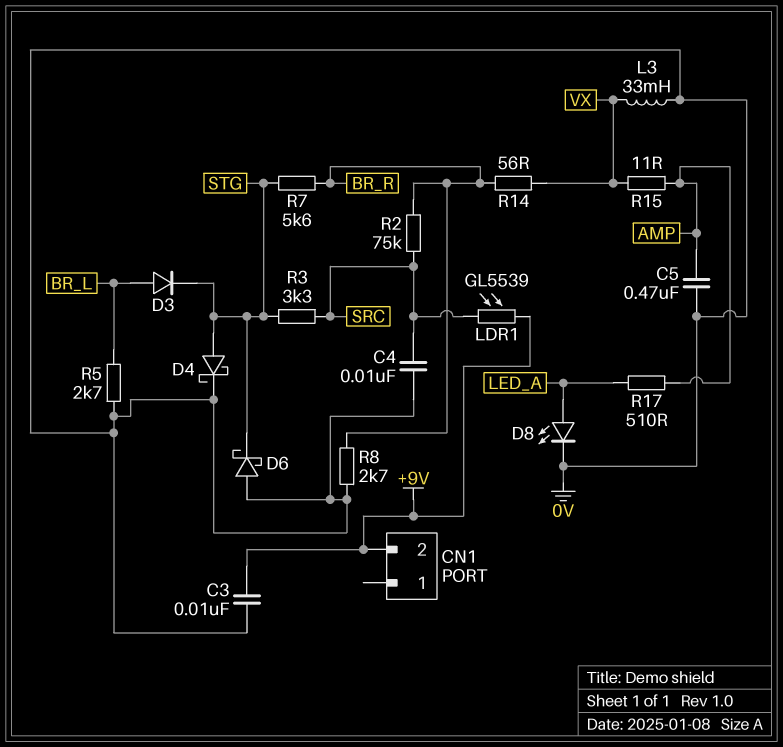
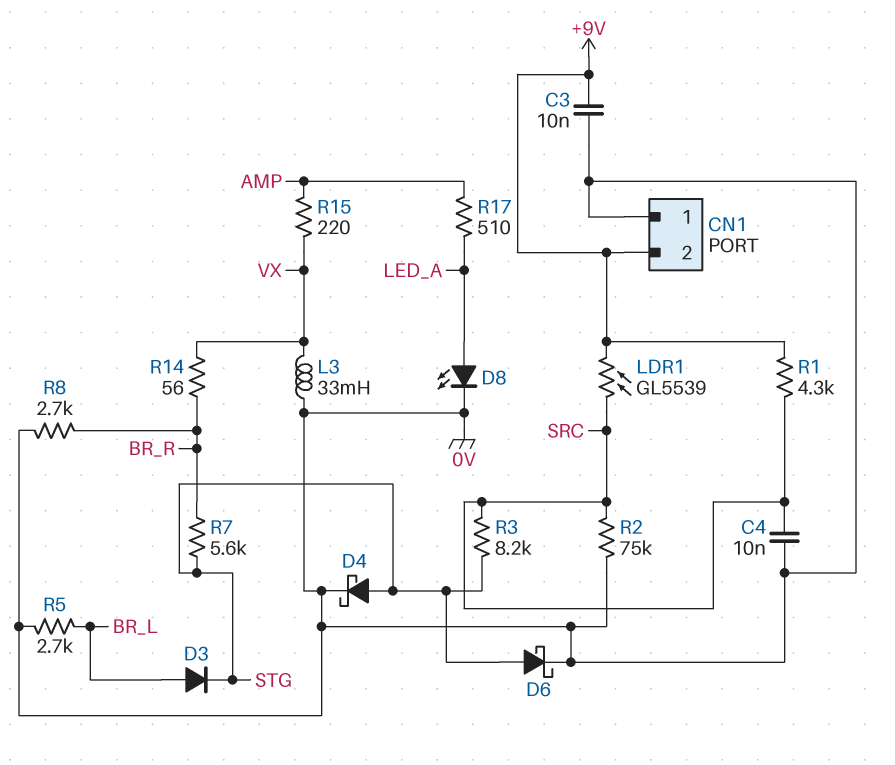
C5: 470nF (0V, AMP) -> none
CN1 pin 1: none -> 0V
D6: schottky (A 0V, K STG) -> schottky (A STG, K 0V)
R1: none -> 4.3k (+9V, SRC)
R2: 75k (BR_R, SRC) -> 75k (0V, SRC)
R3: 3.3k (SRC, STG) -> 8.2k (SRC, STG)
R15: 11 (AMP, VX) -> 220 (AMP, VX)

